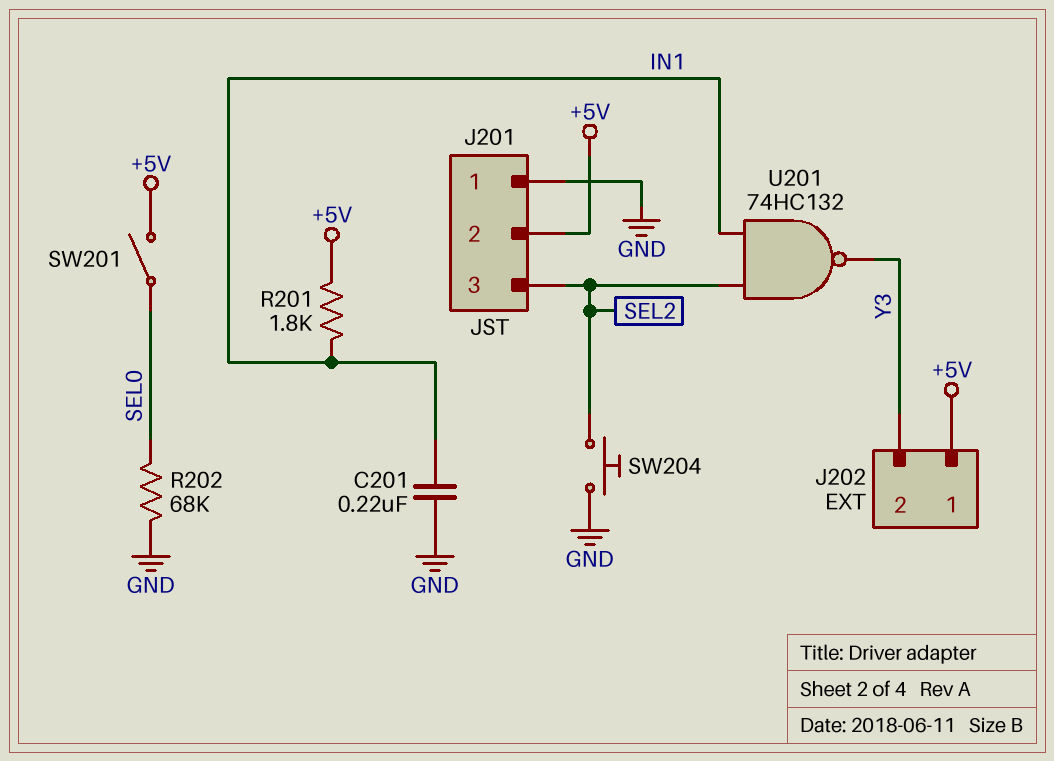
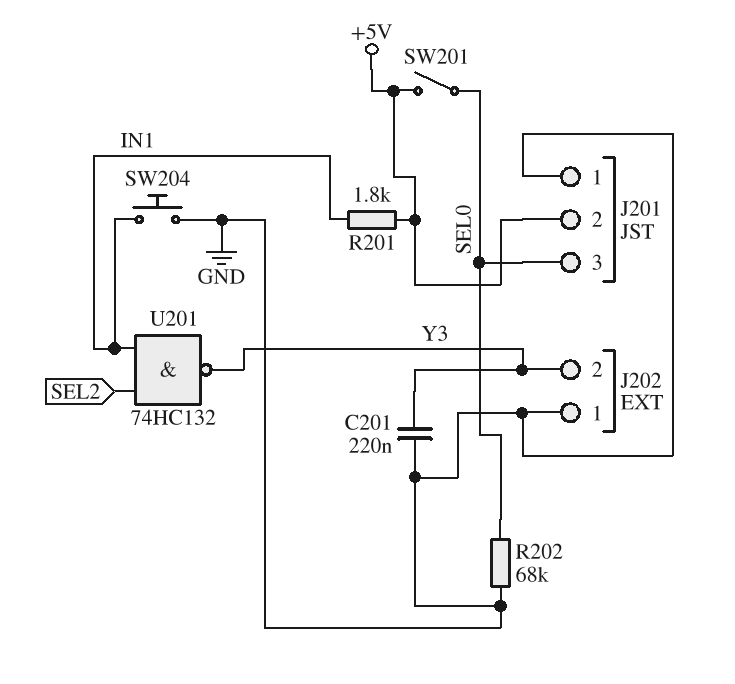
C201: 220nF (GND, IN1) -> 220nF (GND, Y3)
J201 pin 3: SEL2 -> SEL0
J202 pin 1: +5V -> GND
SW204: button (GND, SEL2) -> button (GND, IN1)

